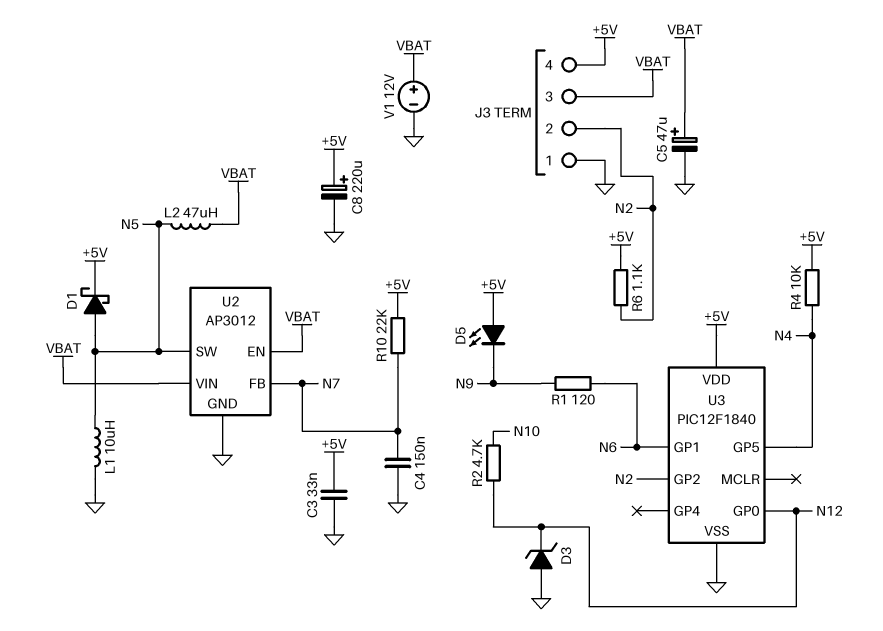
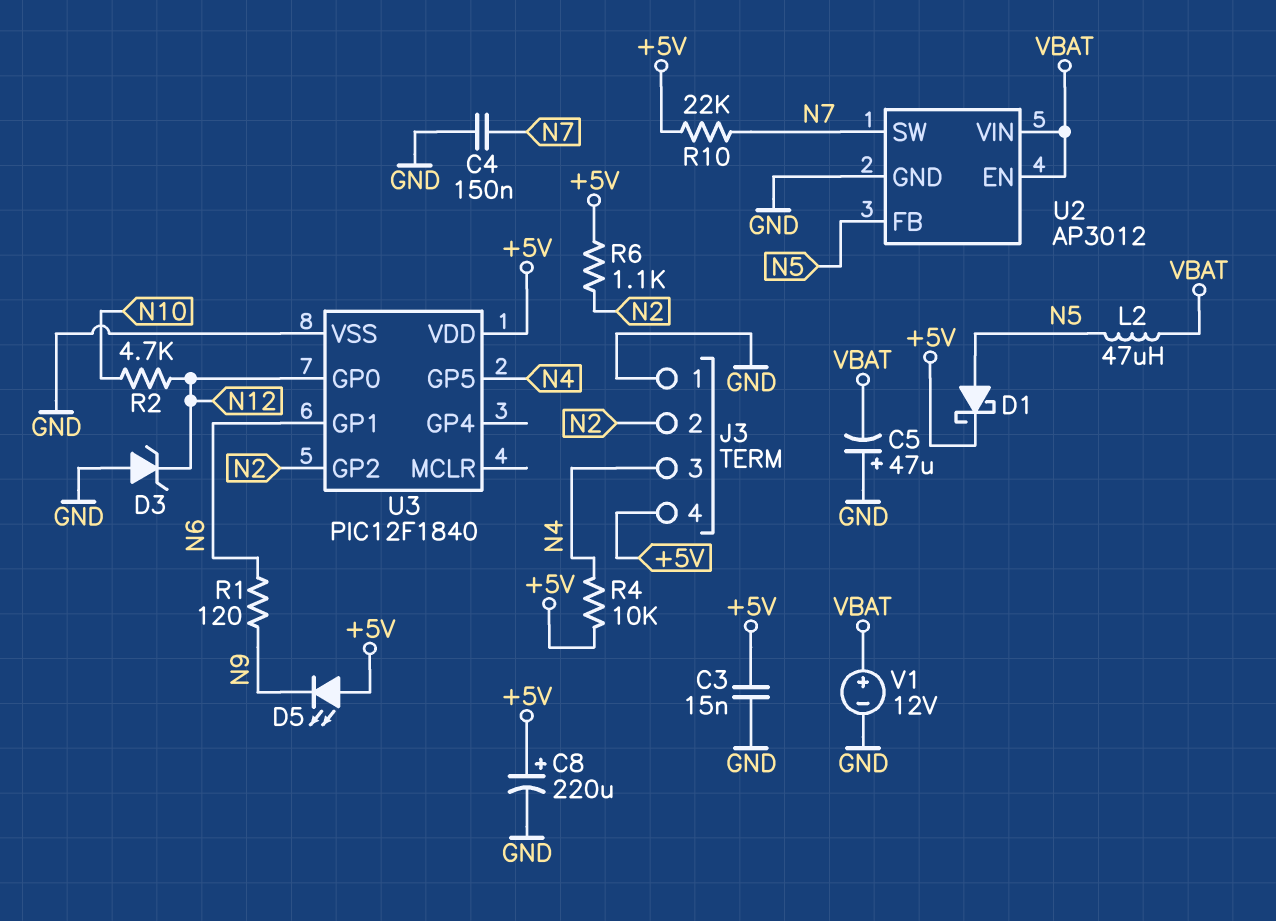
C3: 33nF (+5V, GND) -> 15nF (+5V, GND)
C5: 47uF (plus VBAT, minus GND) -> 47uF (plus GND, minus VBAT)
J3 pin 3: VBAT -> N4
L1: 10uH (GND, N5) -> none
U2 pin FB: N7 -> N5
U2 pin SW: N5 -> N7

